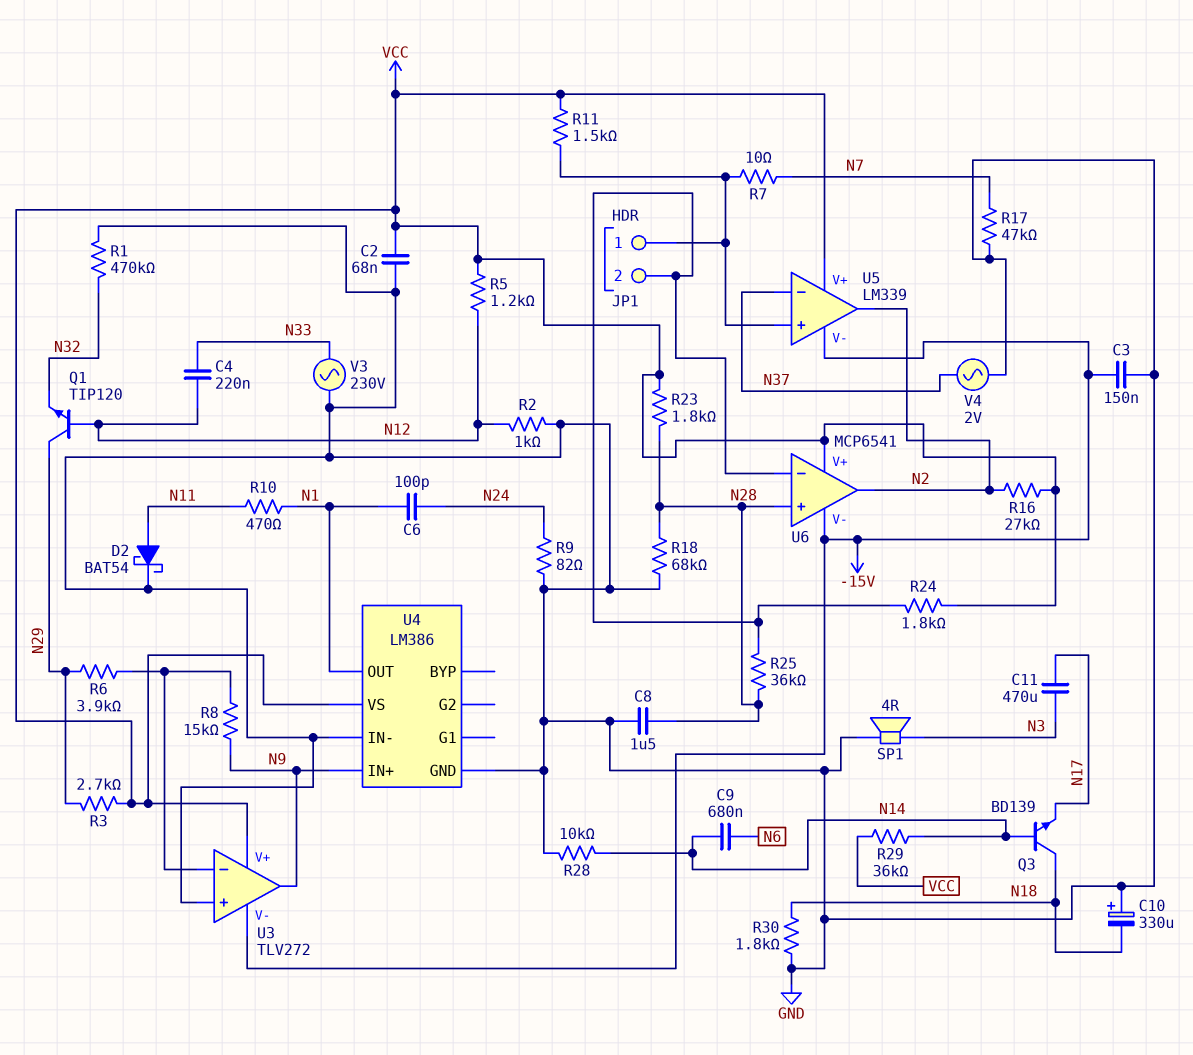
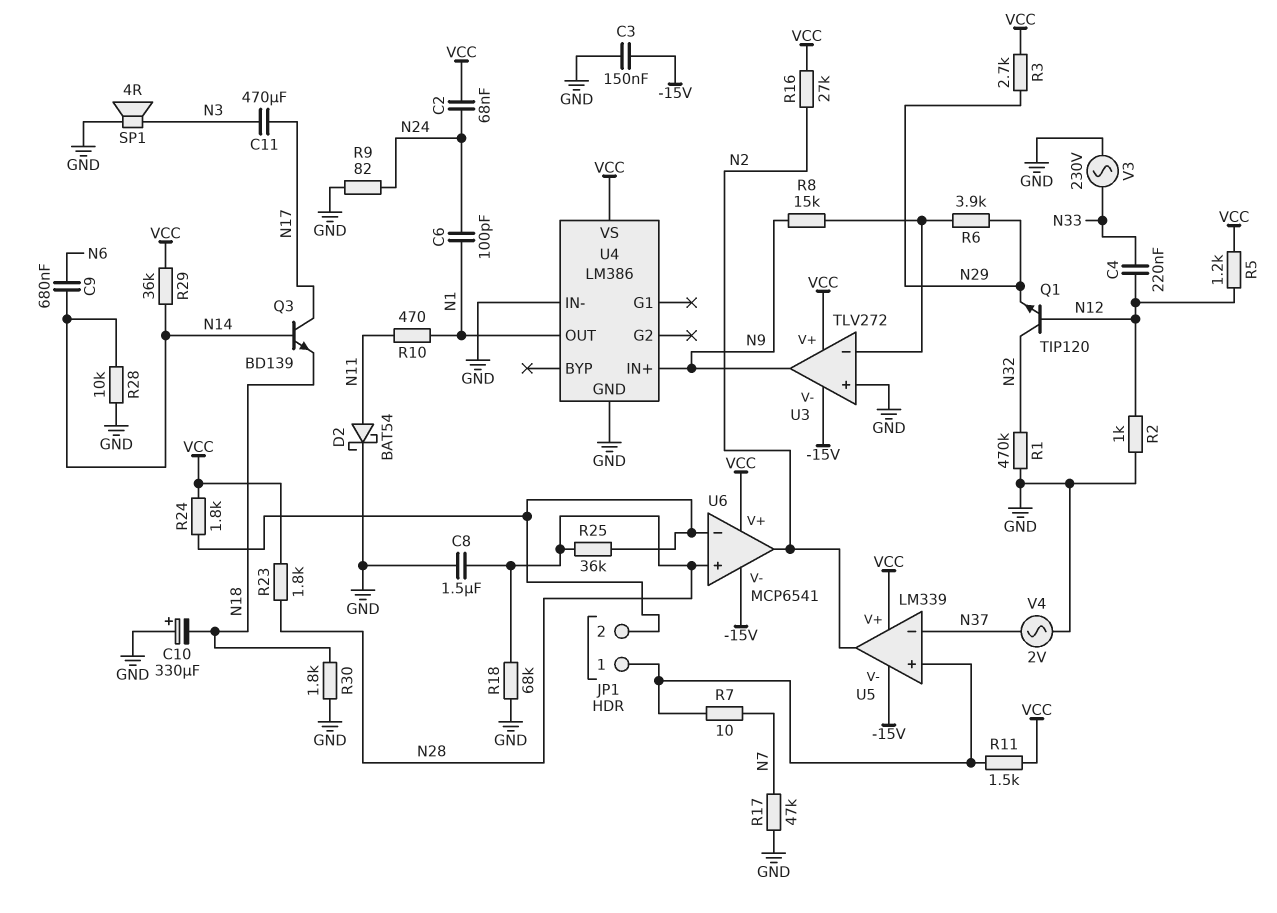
C2: 68nF (GND, VCC) -> 68nF (N24, VCC)
Q1: NPN TIP120 (B N12, C N29, E N32) -> NPN TIP120 (B N12, C N32, E N29)
Q3: NPN BD139 (B N14, C N18, E N17) -> NPN BD139 (B N14, C N17, E N18)

